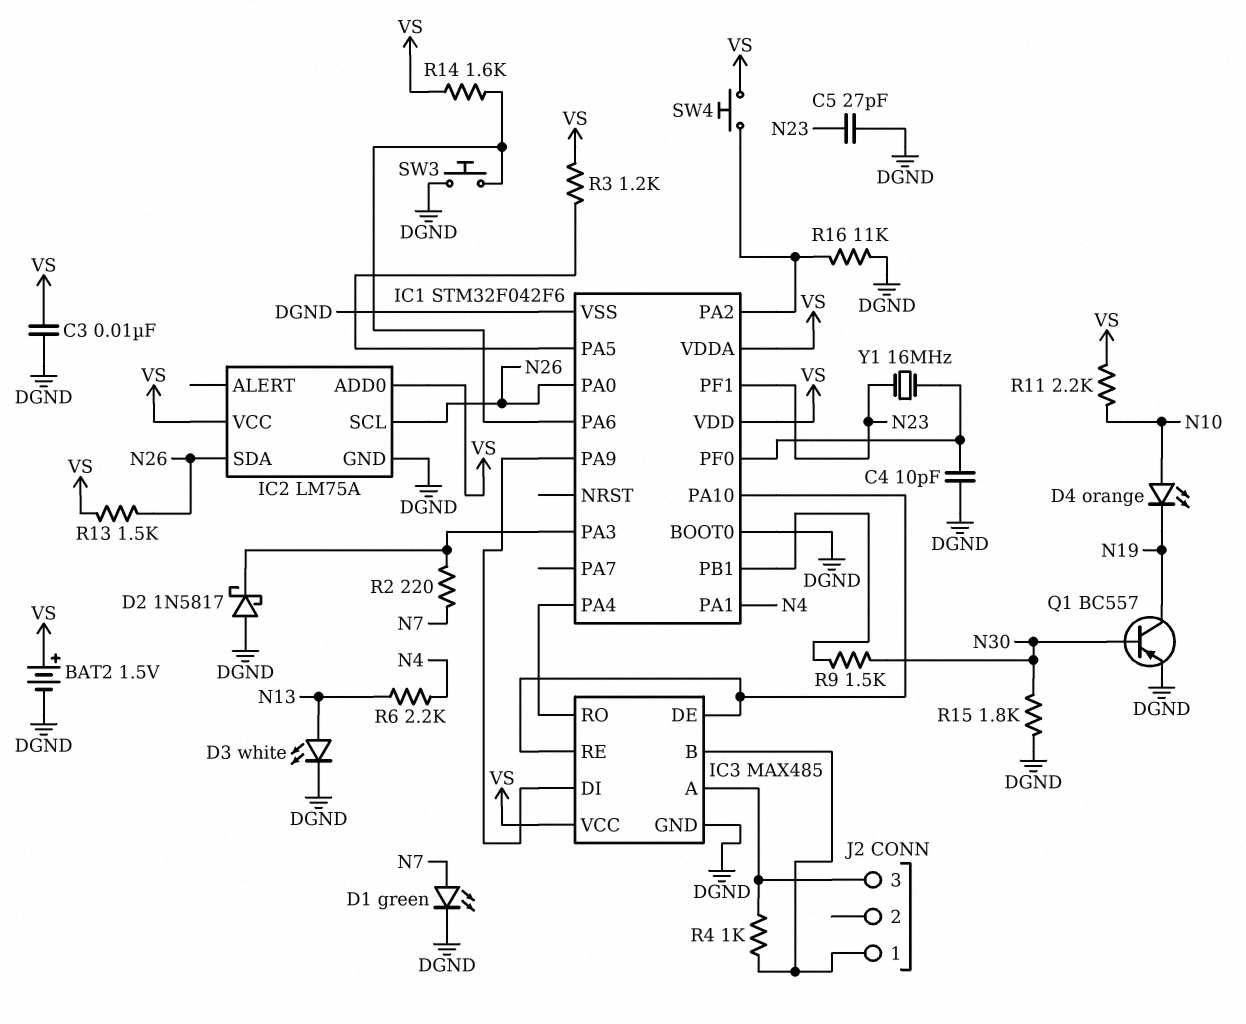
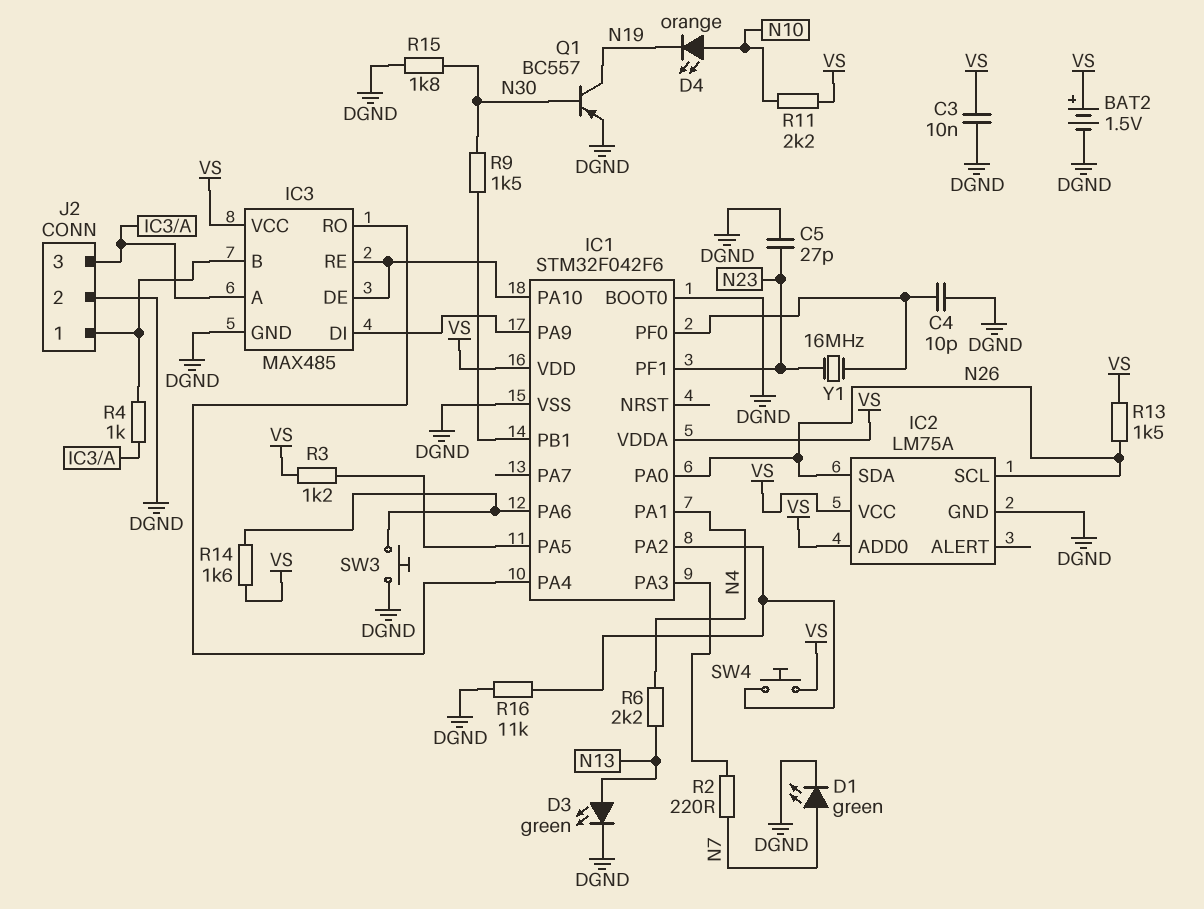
D2: schottky 1N5817 (A DGND, K IC1/PA3) -> none
D3: LED white (A N13, K DGND) -> LED green (A N13, K DGND)
J2 pin 2: none -> DGND

